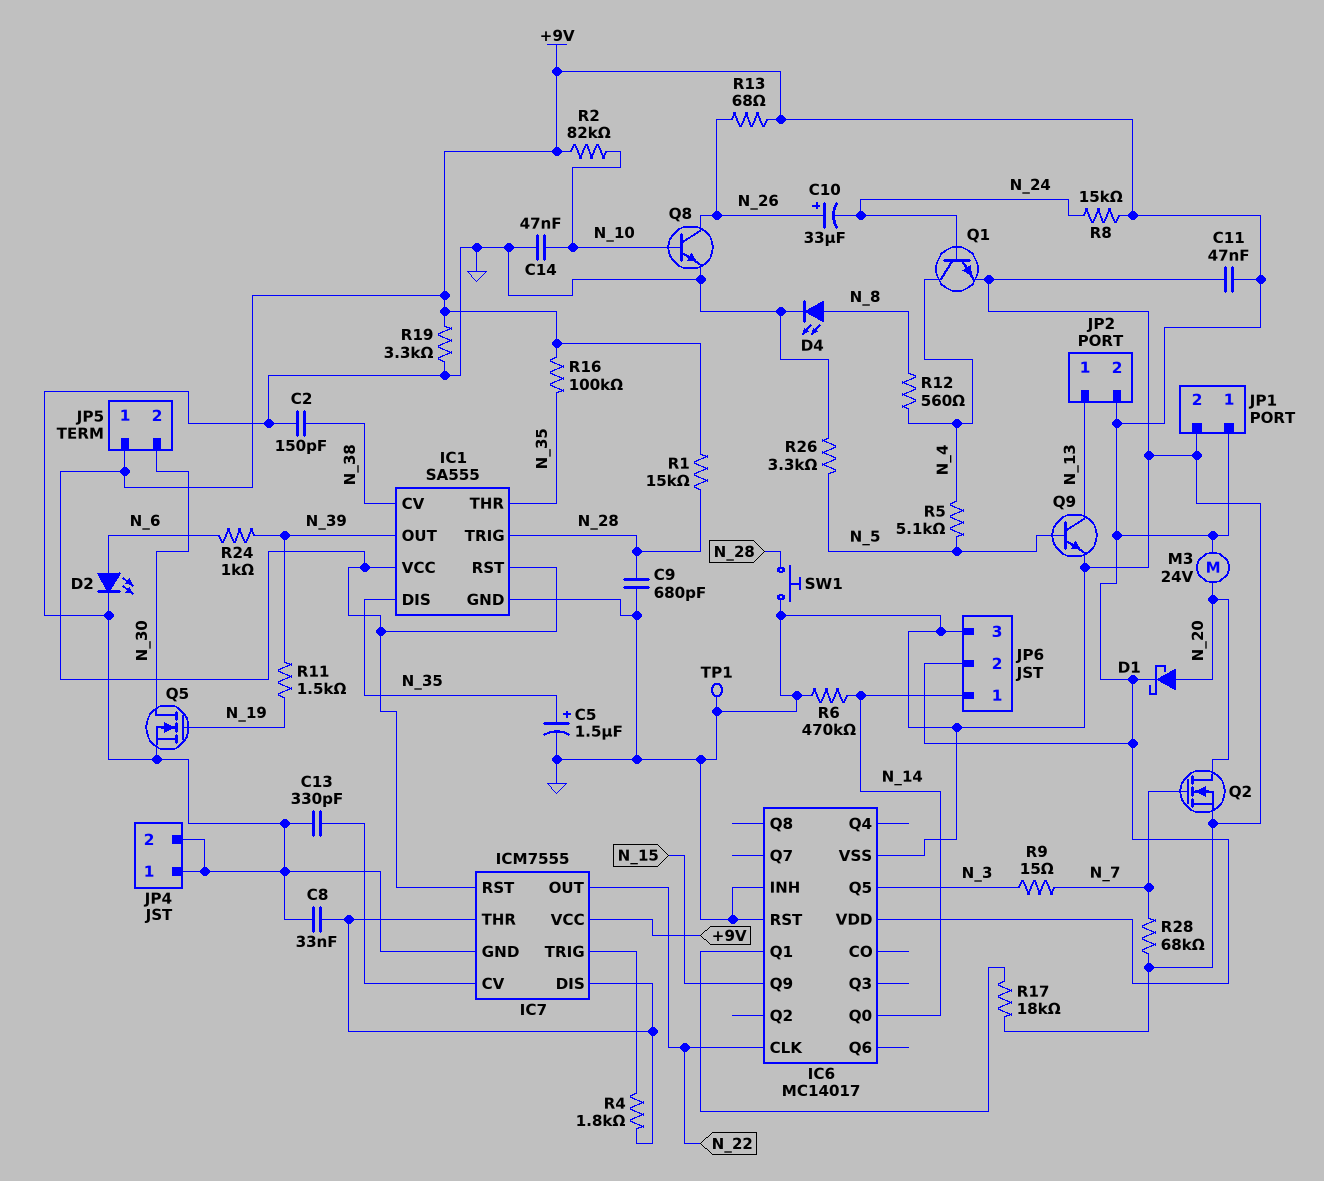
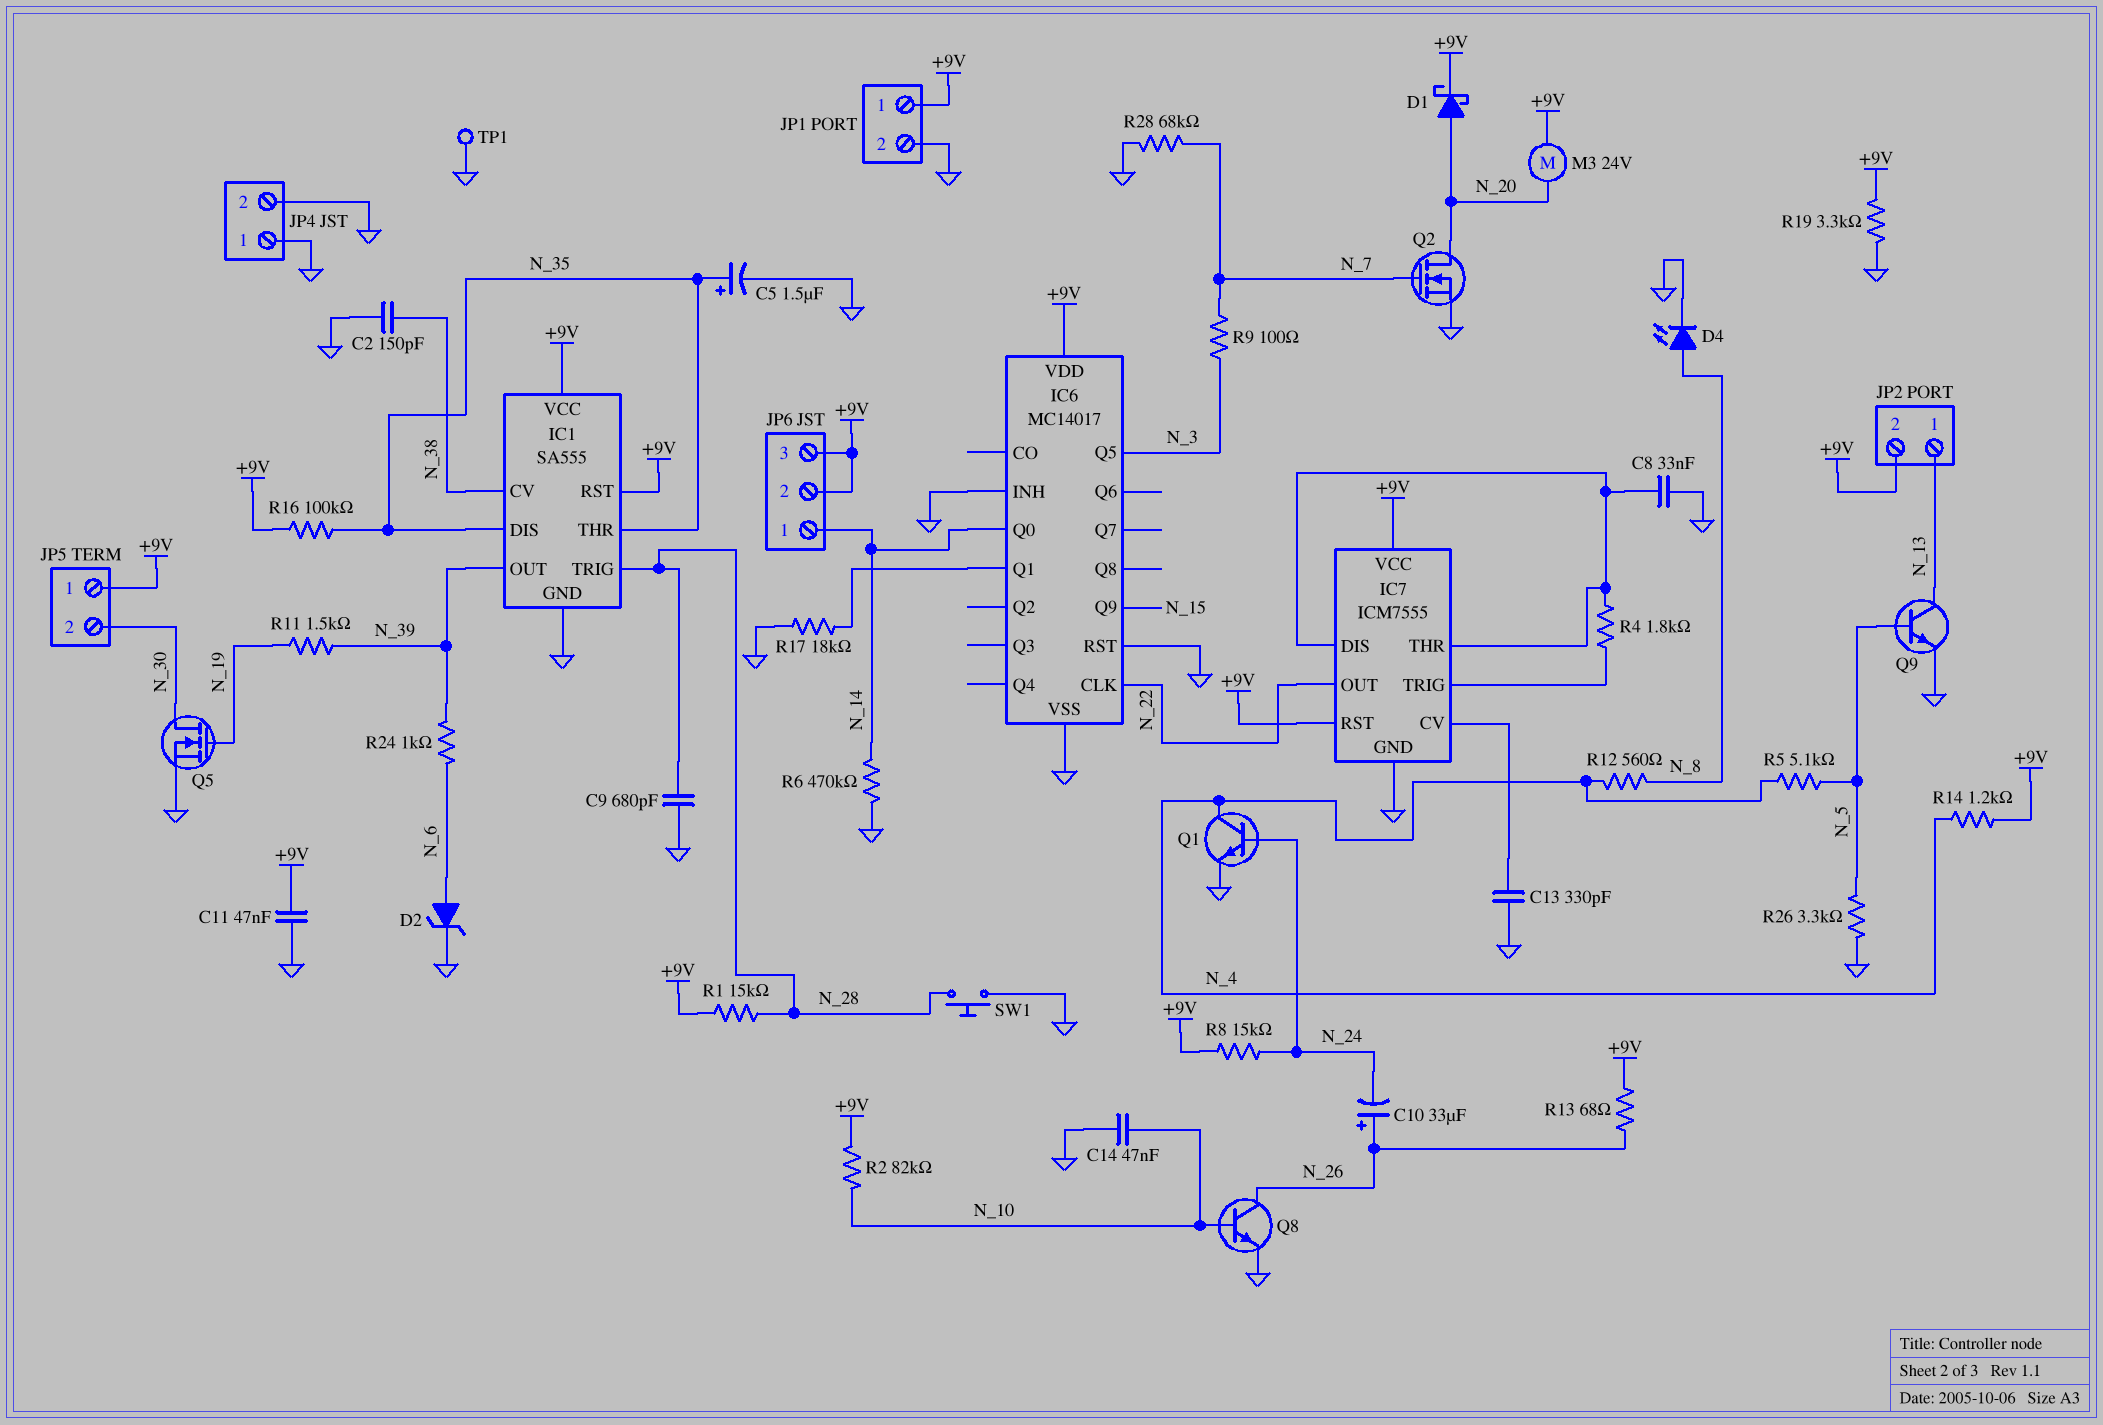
D2: LED (A N_6, K GND) -> zener (A N_6, K GND)
JP6 pin 3: GND -> +9V
R9: 15 (N_3, N_7) -> 100 (N_3, N_7)
R14: none -> 1.2k (+9V, N_4)

